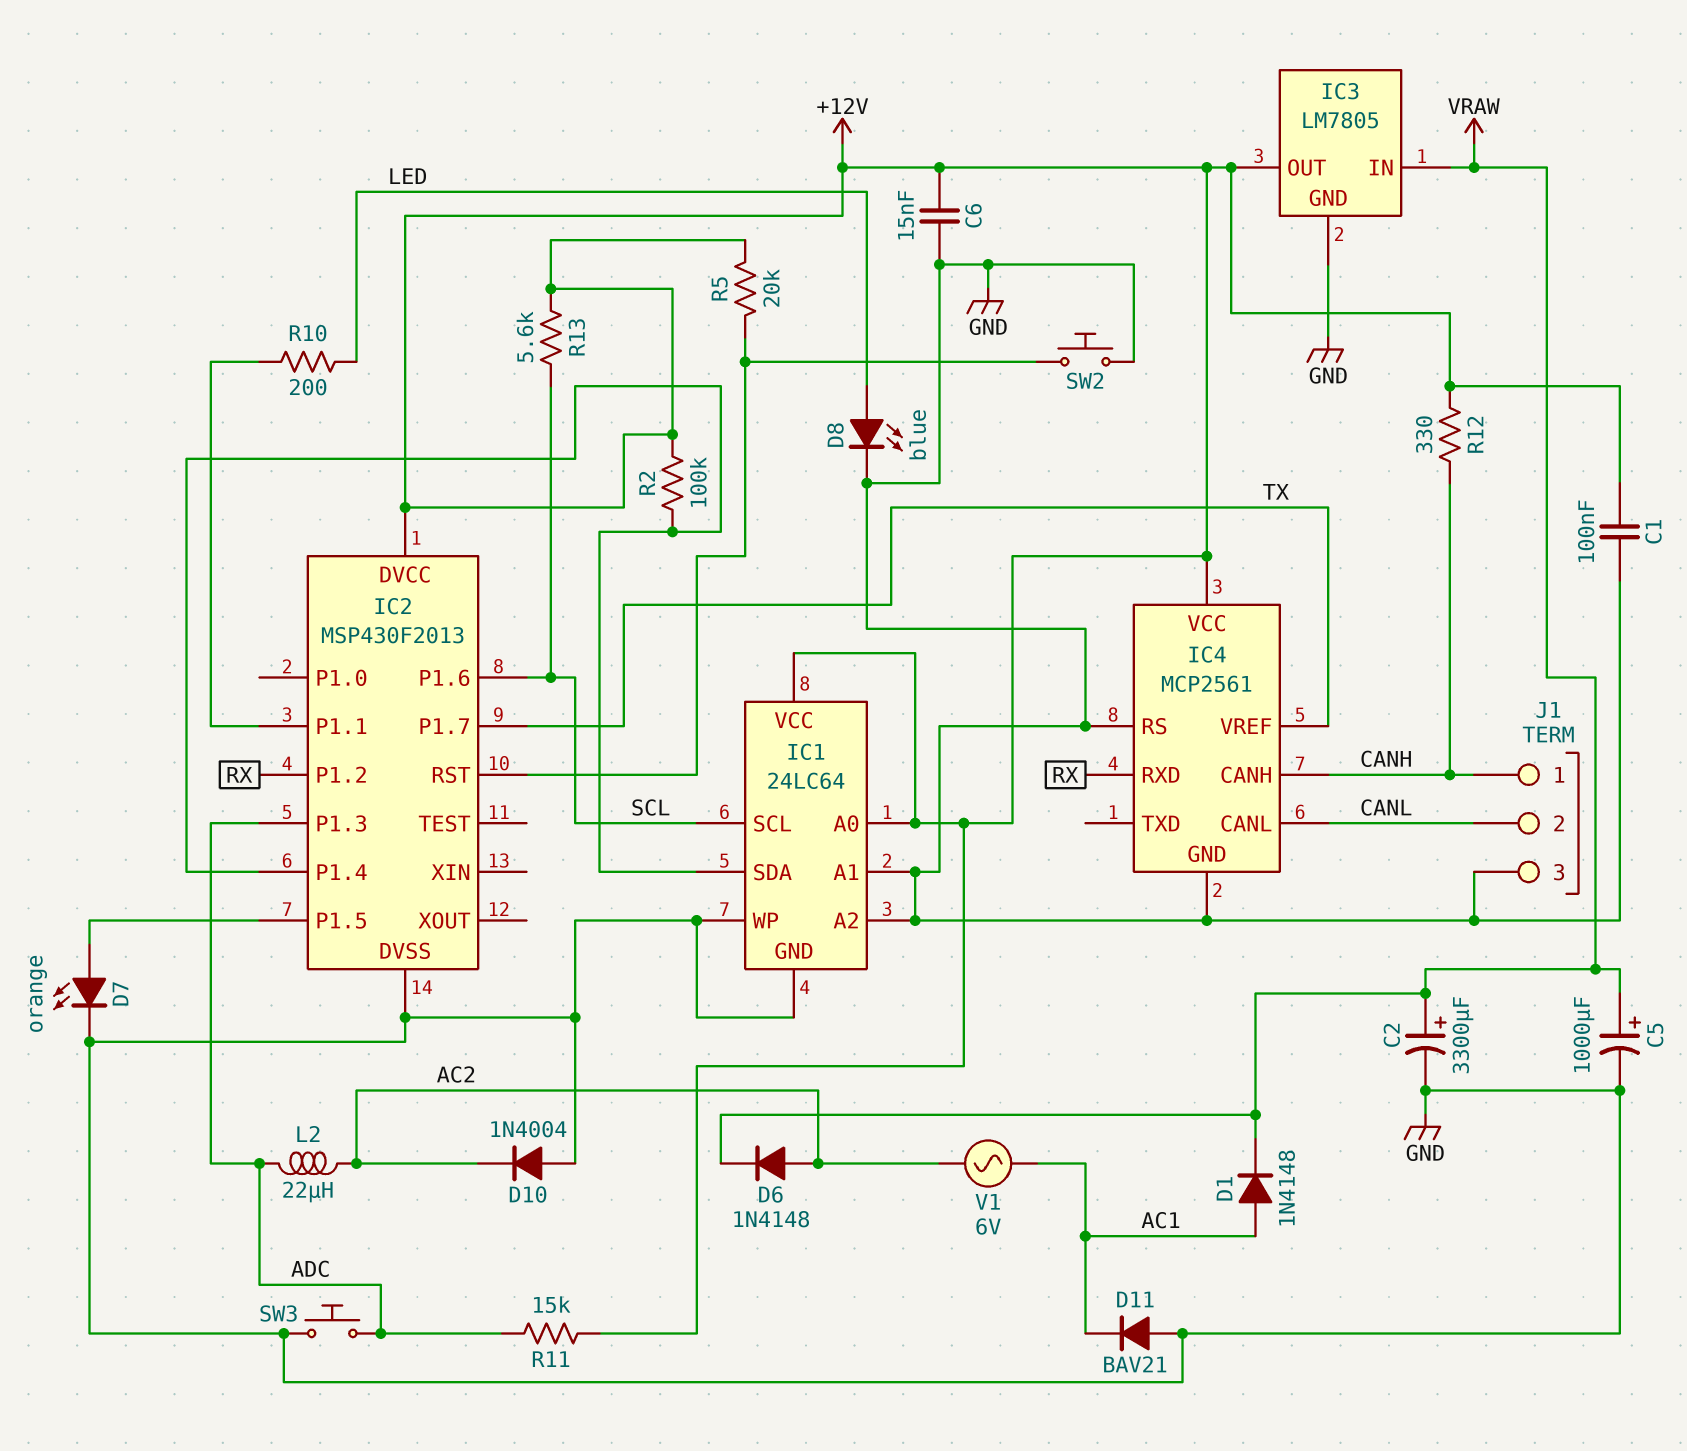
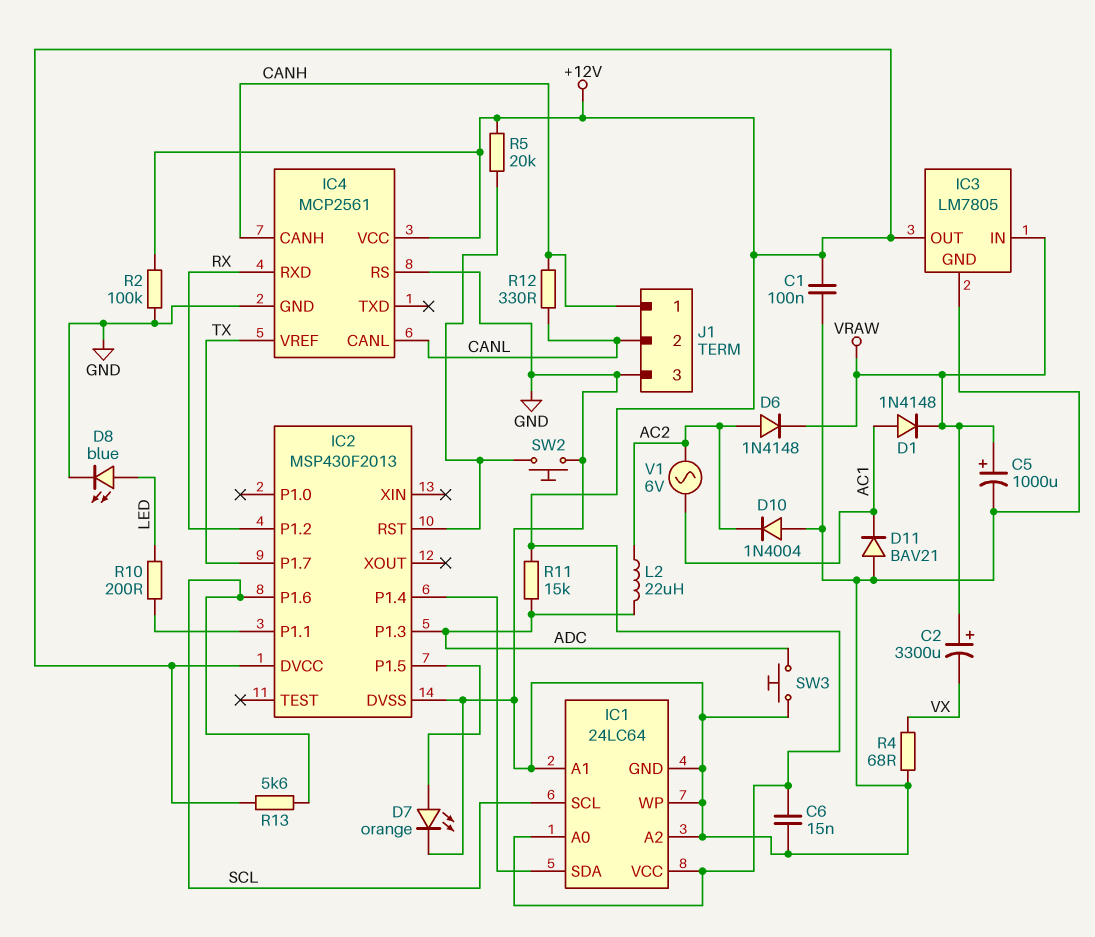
C2: 3300uF (plus VRAW, minus GND) -> 3300uF (plus VRAW, minus VX)
R2: 100k (+12V, IC1/SDA) -> 100k (+12V, GND)
R4: none -> 68 (GND, VX)
R12: 330 (+12V, CANH) -> 330 (CANH, CANL)

